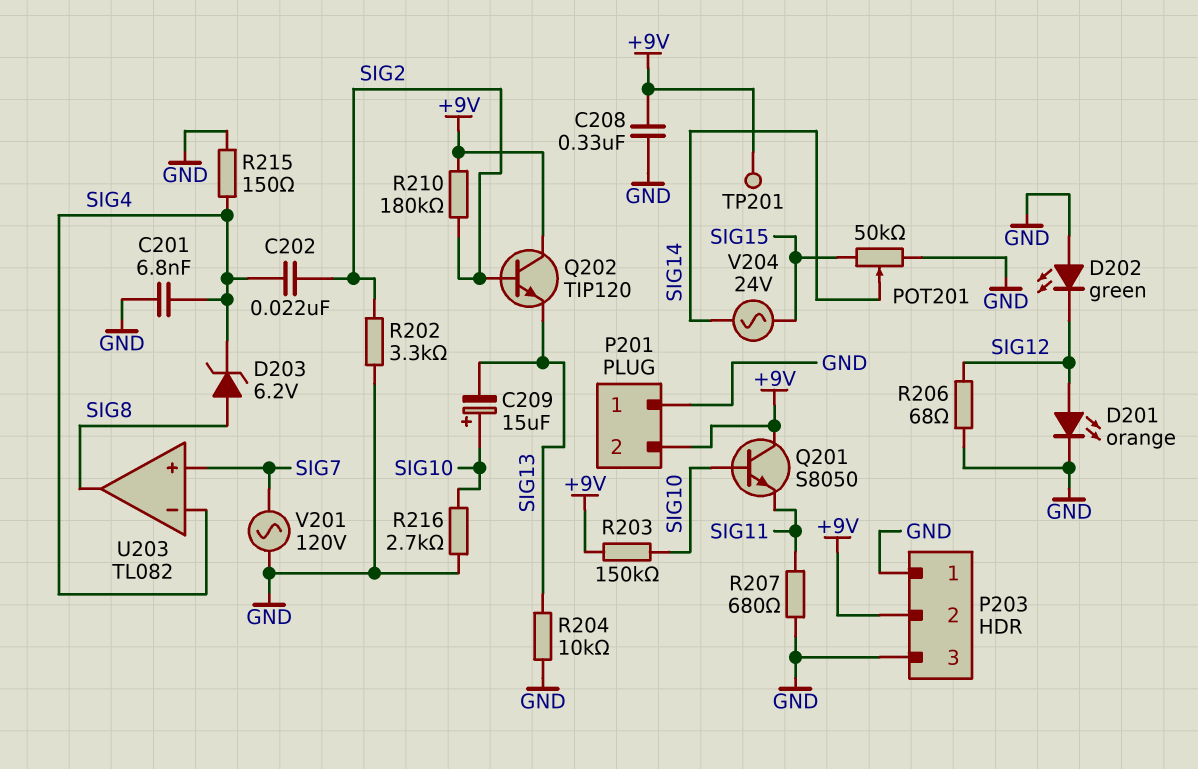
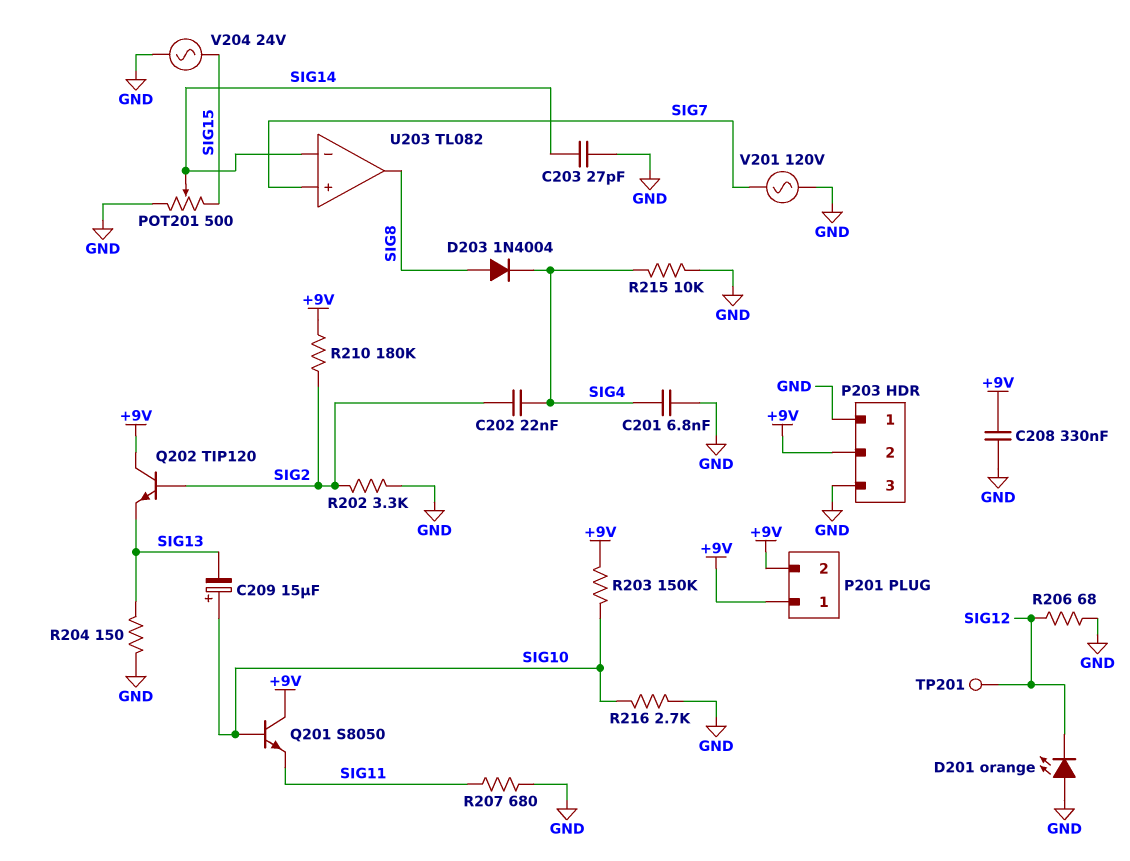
C203: none -> 27pF (GND, SIG14)
D201: LED orange (A SIG12, K GND) -> LED orange (A GND, K SIG12)
D202: LED green (A GND, K SIG12) -> none
D203: zener 6.2V (A SIG8, K SIG4) -> diode 1N4004 (A SIG8, K SIG4)
P201 pin 1: GND -> +9V
POT201: 50k (GND, SIG15, wiper SIG14) -> 500 (GND, SIG15, wiper SIG14)
R204: 10k (GND, SIG13) -> 150 (GND, SIG13)
R215: 150 (GND, SIG4) -> 10k (GND, SIG4)
TP201: test point (+9V) -> test point (SIG12)
U203 pin in-: SIG4 -> SIG14
V204: AC 24V (SIG14, SIG15) -> AC 24V (GND, SIG15)

